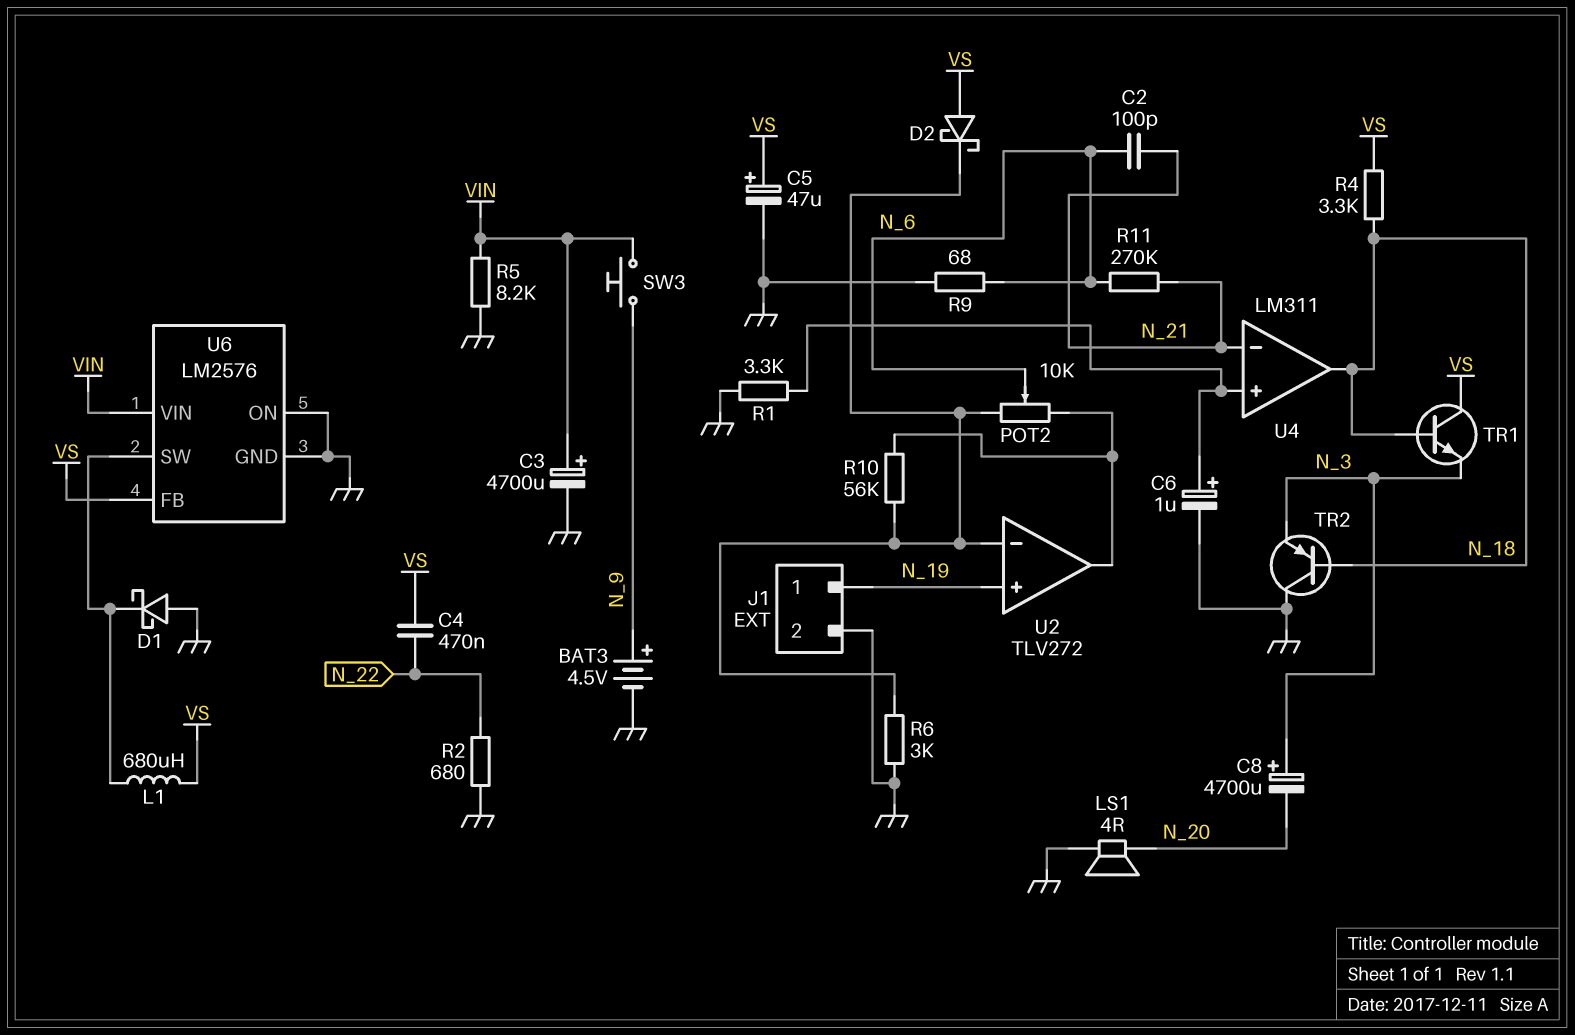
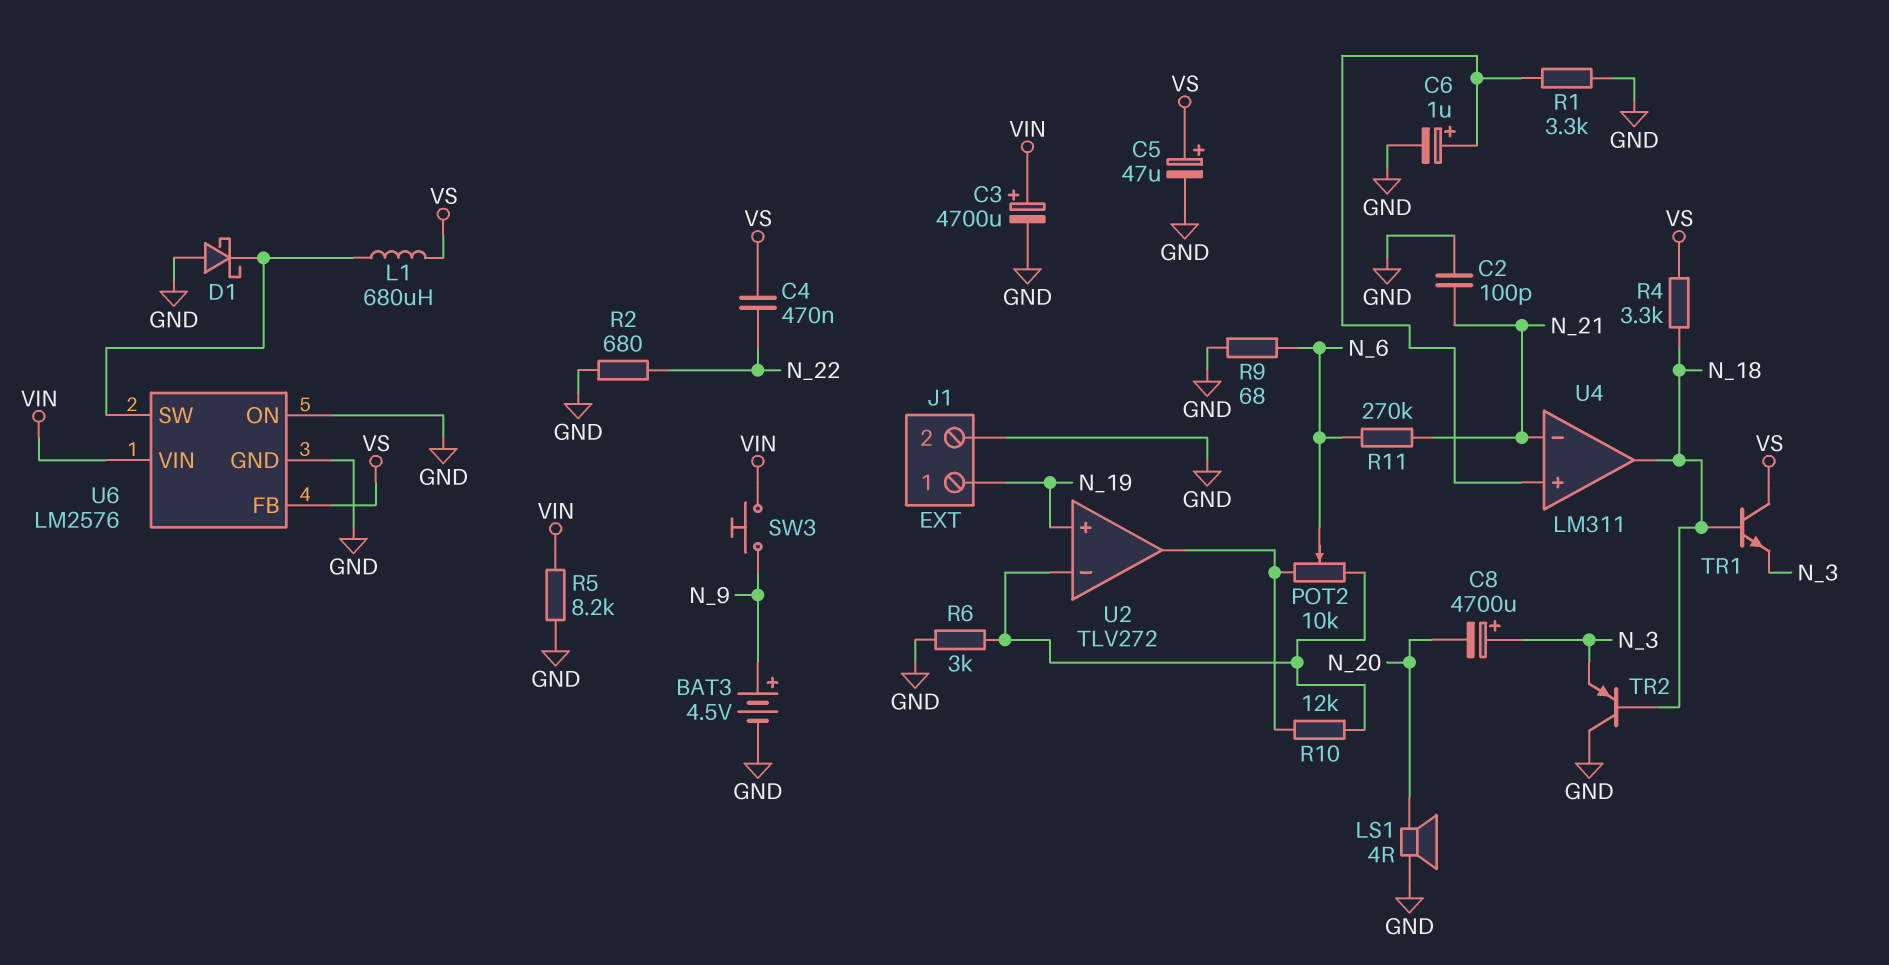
C2: 100pF (N_6, N_21) -> 100pF (GND, N_21)
D2: schottky (A VS, K U2/in-) -> none
R10: 56k (U2/in-, U2/out) -> 12k (U2/in-, U2/out)

